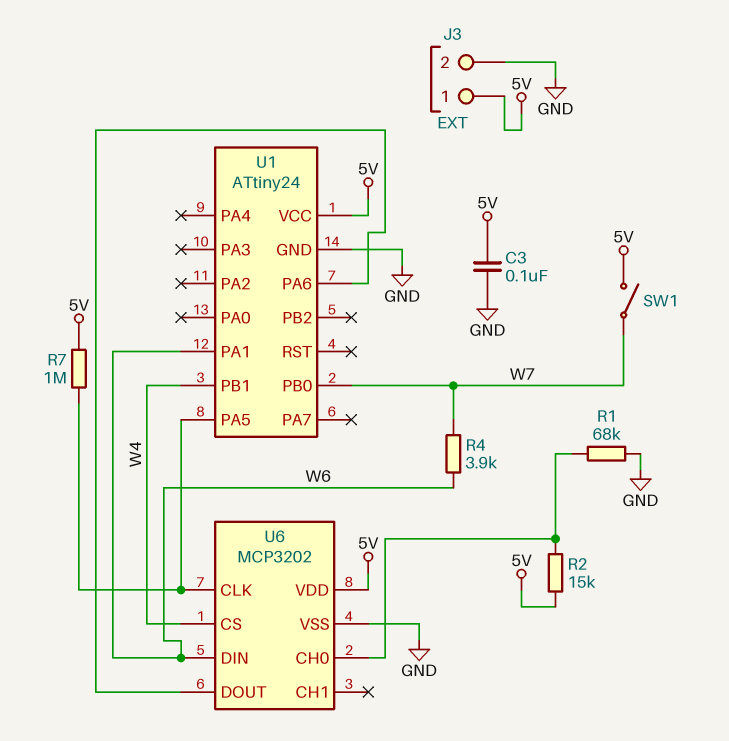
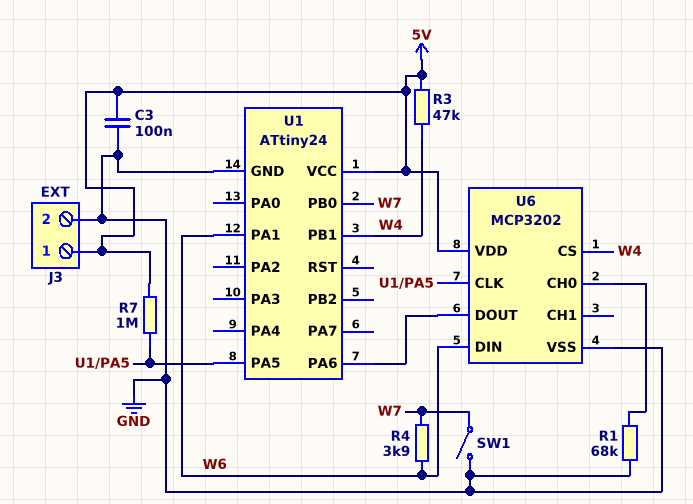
R2: 15k (5V, U6/CH0) -> none
R3: none -> 47k (5V, W4)
SW1: switch (5V, W7) -> switch (GND, W7)

